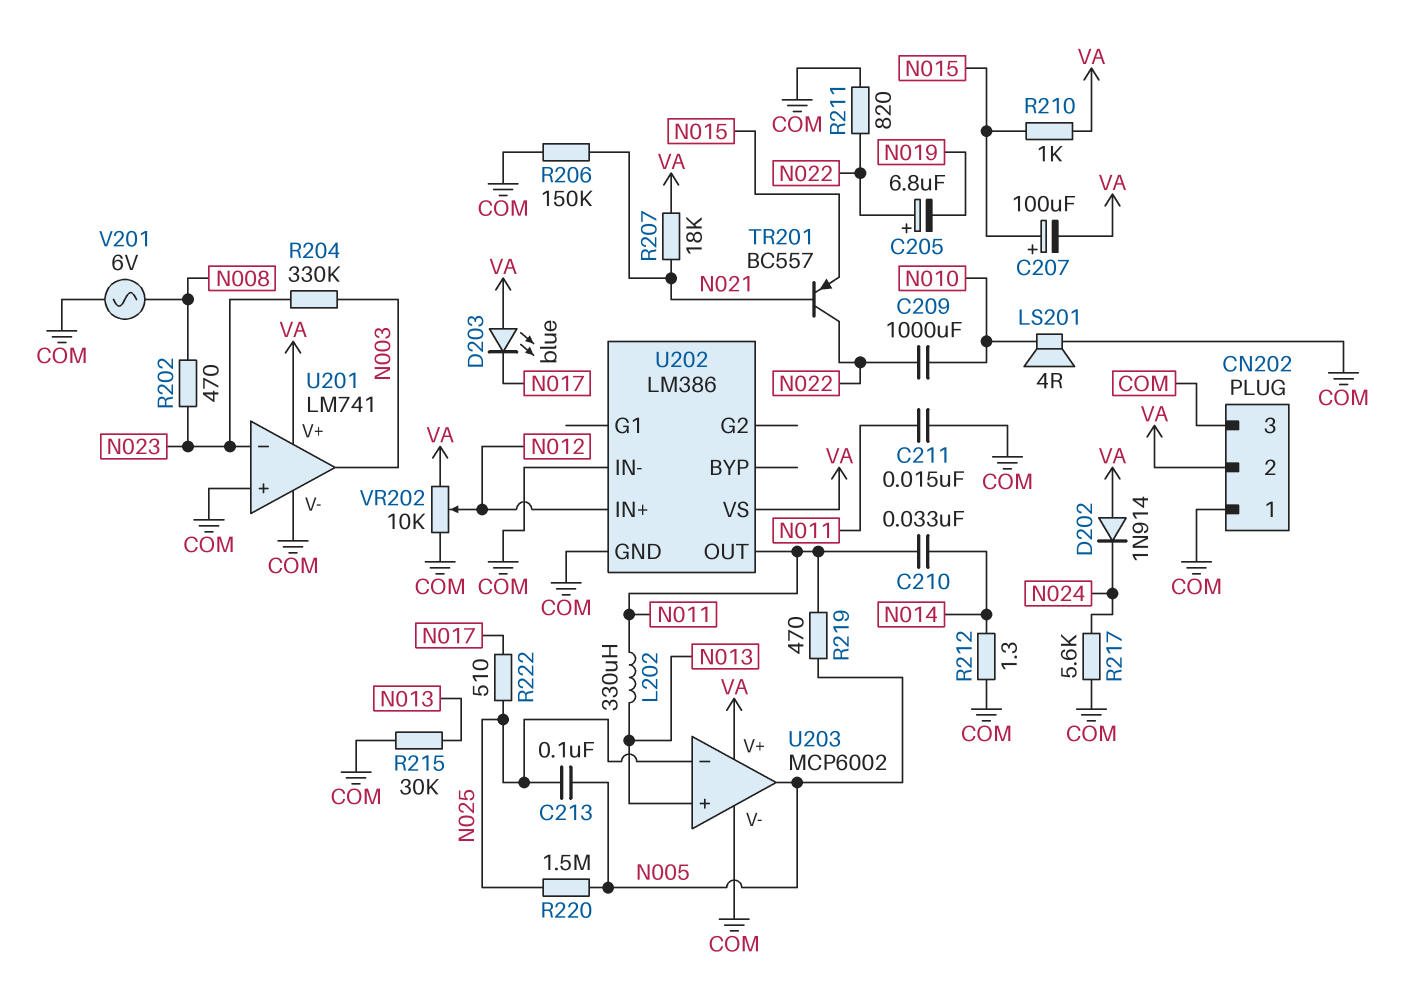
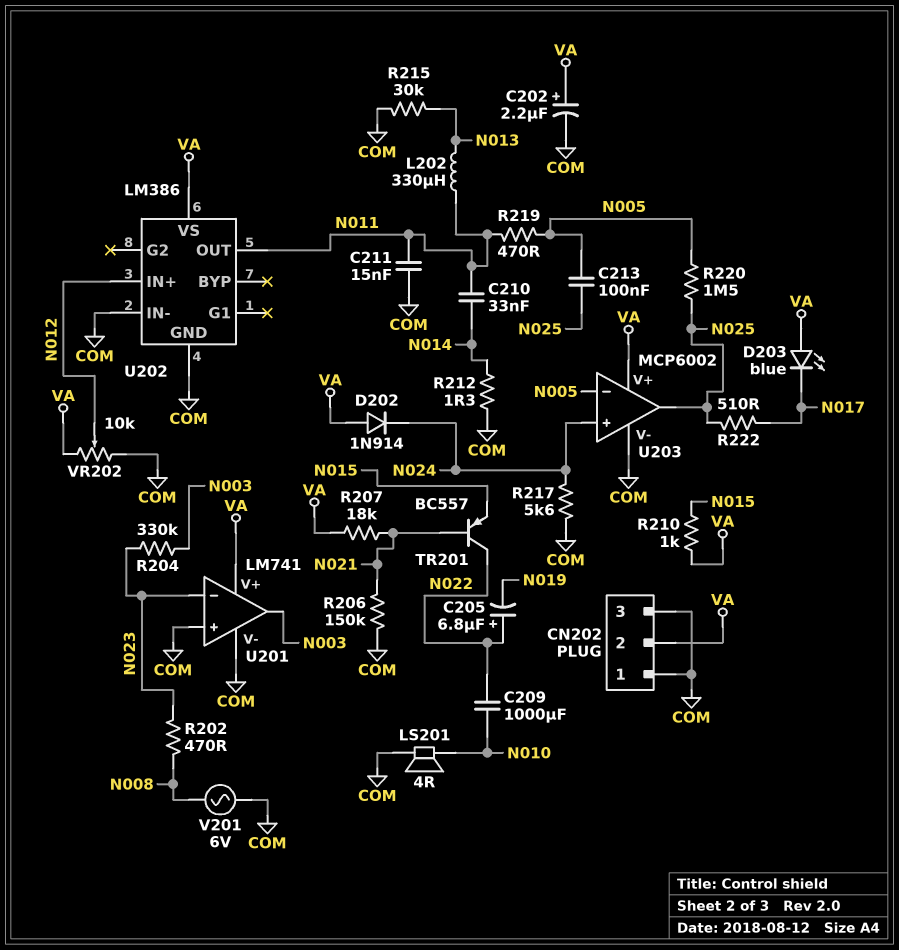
C202: none -> 2.2uF (plus VA, minus COM)
C207: 100uF (plus N015, minus VA) -> none
R211: 820 (COM, N022) -> none
U203 pin in+: N013 -> N024
U203 pin in-: N025 -> N005
U203 pin out: N005 -> N025

